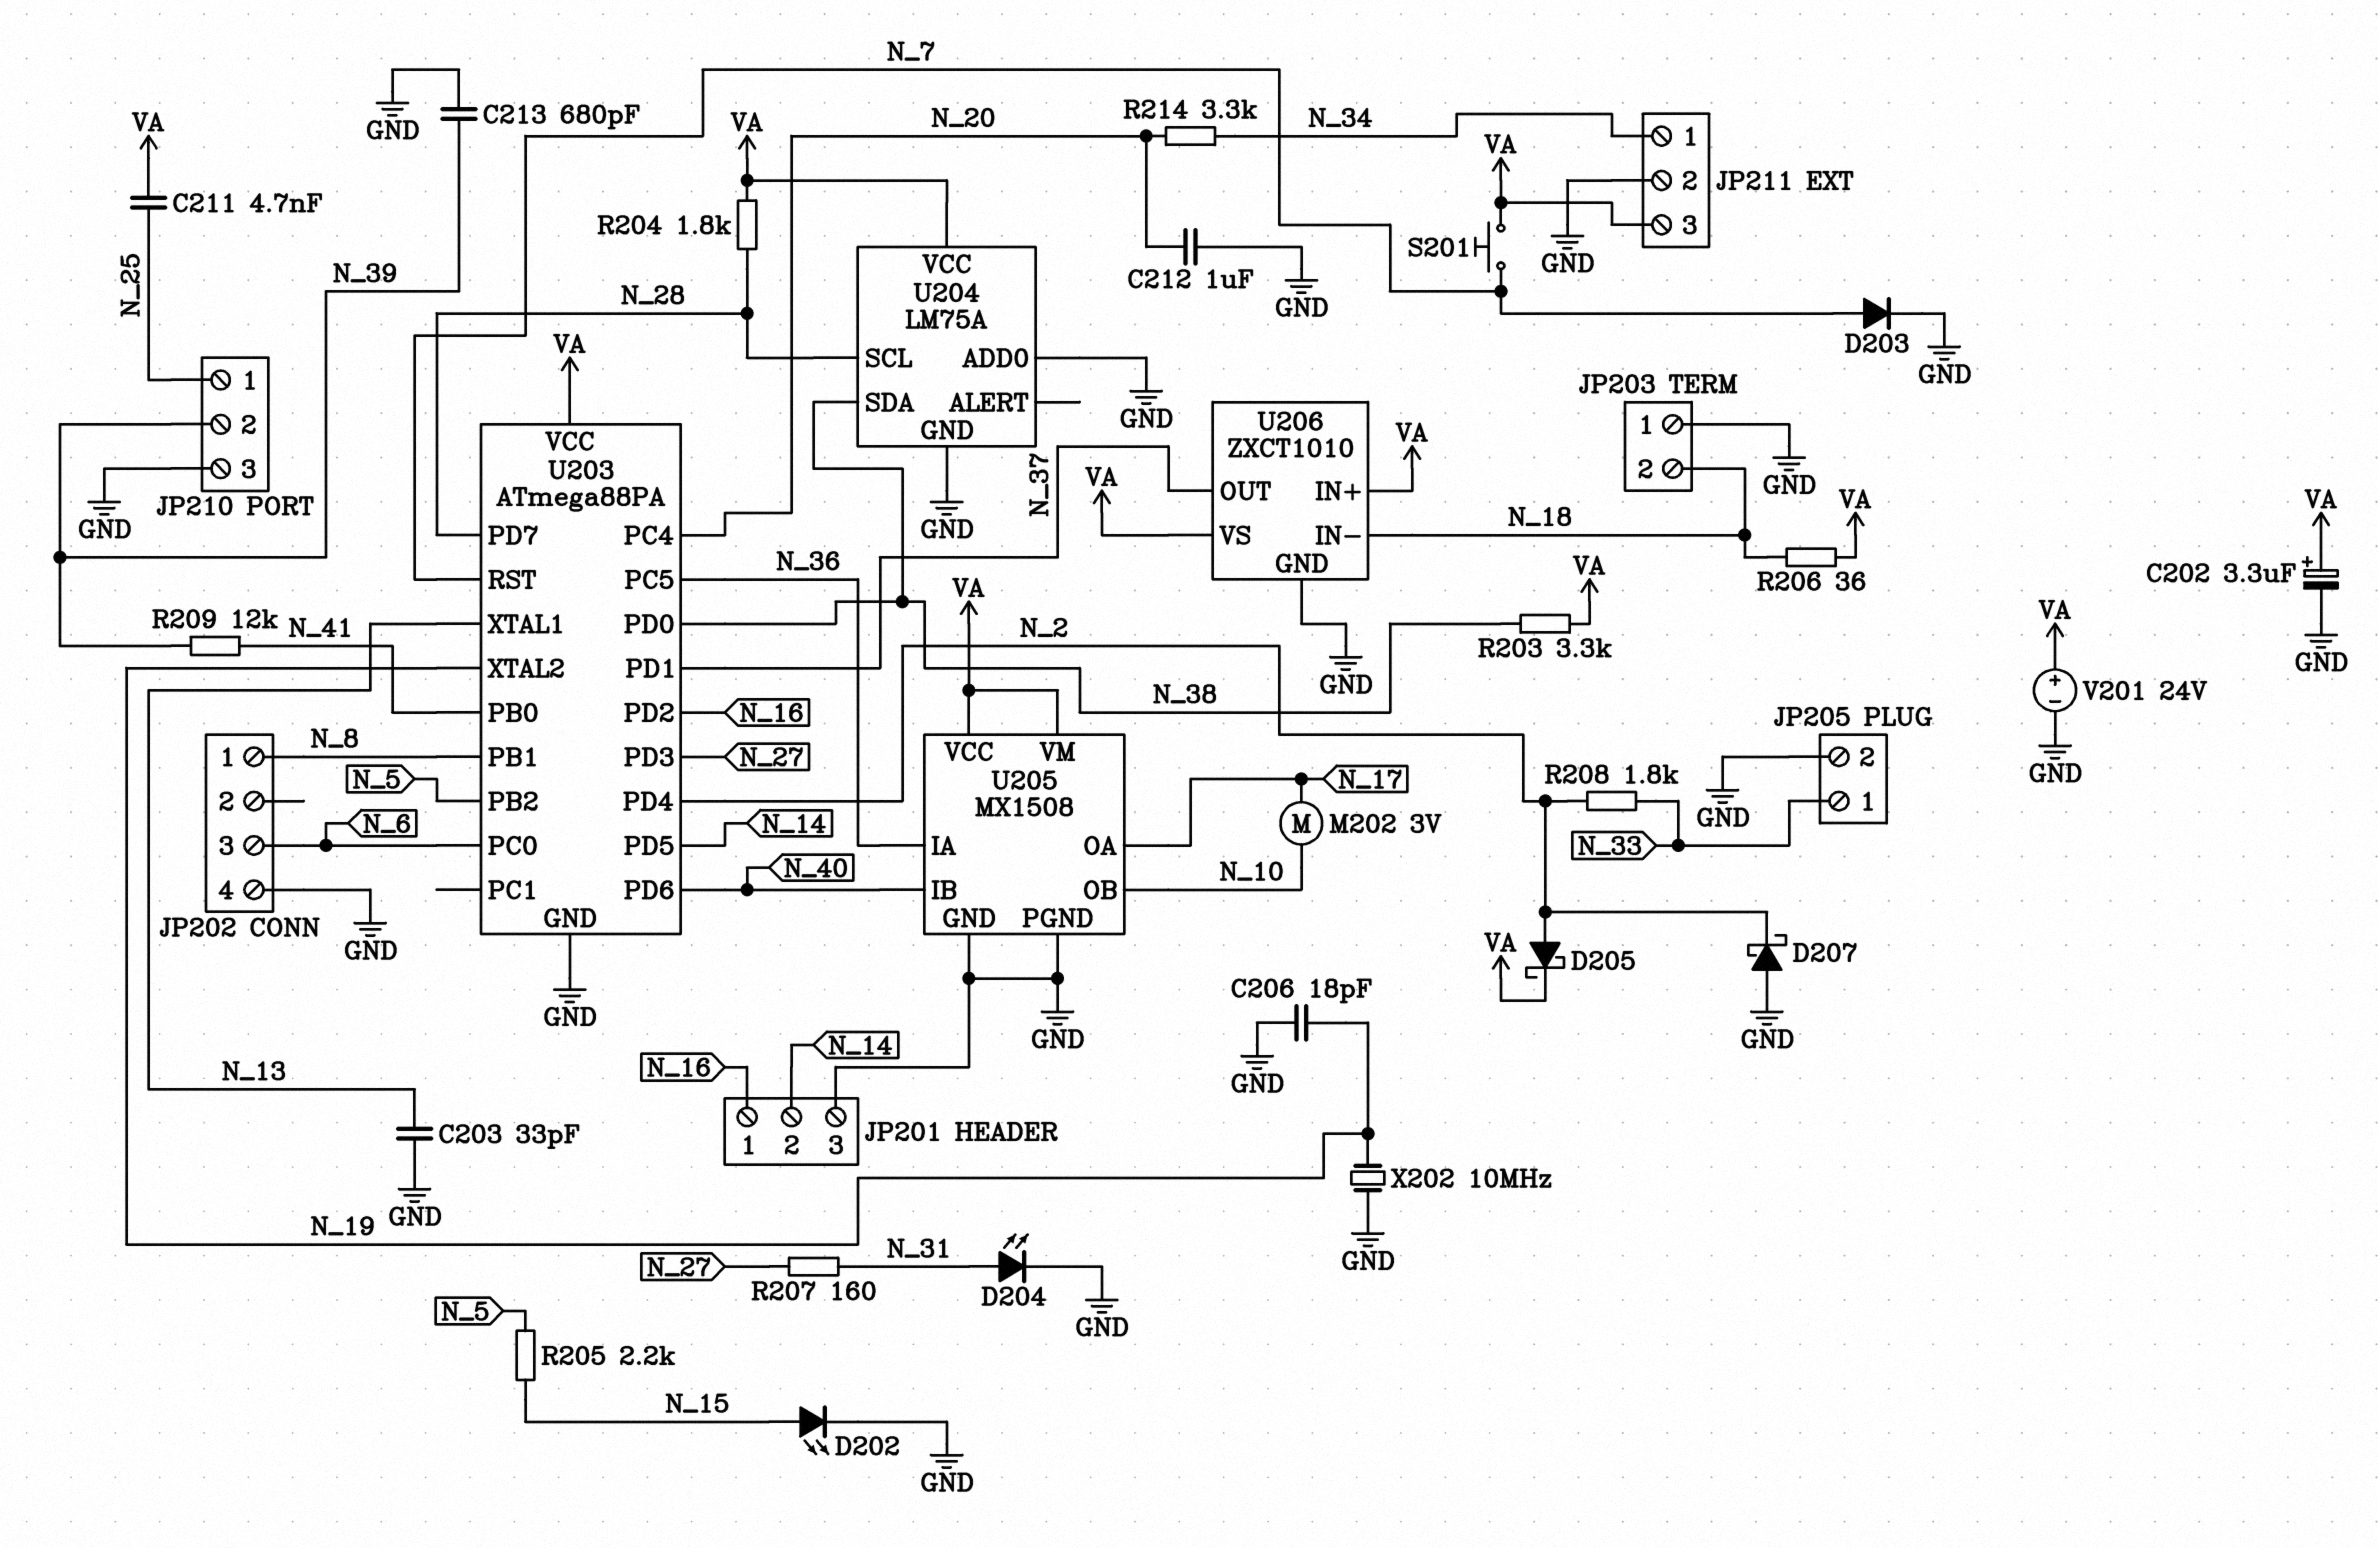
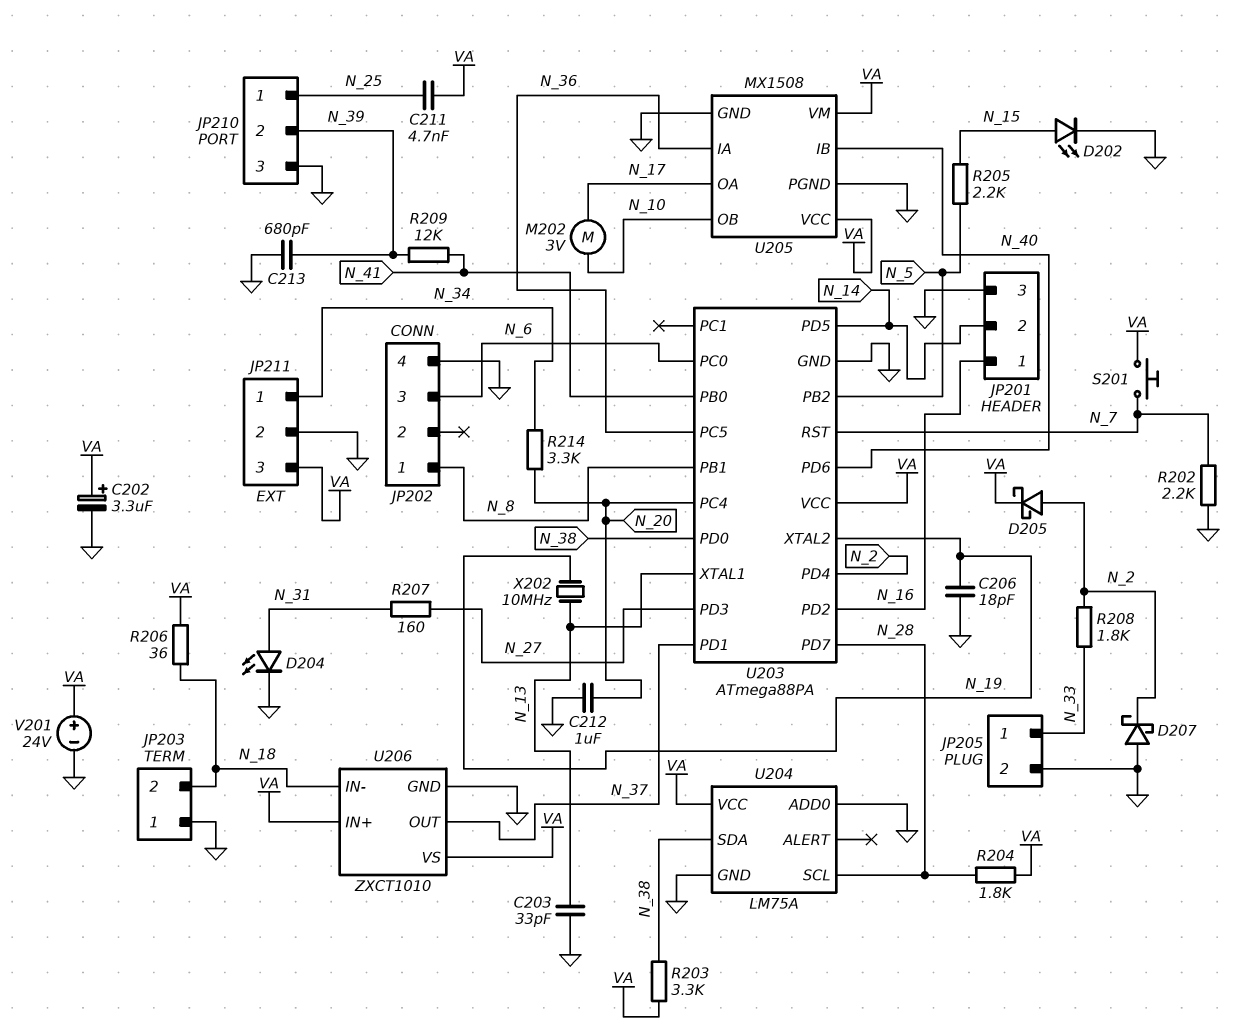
D203: diode (A N_7, K GND) -> none
R202: none -> 2.2k (GND, N_7)
X202: 10MHz (GND, N_19) -> 10MHz (N_13, N_19)

